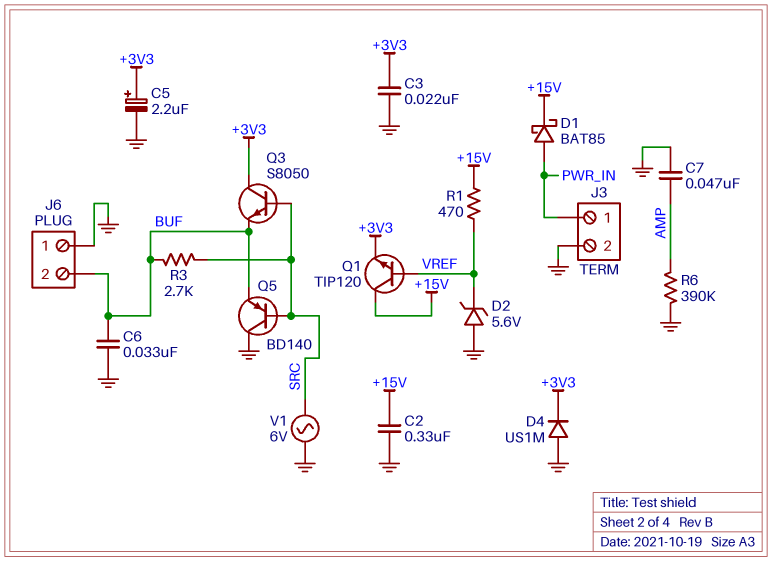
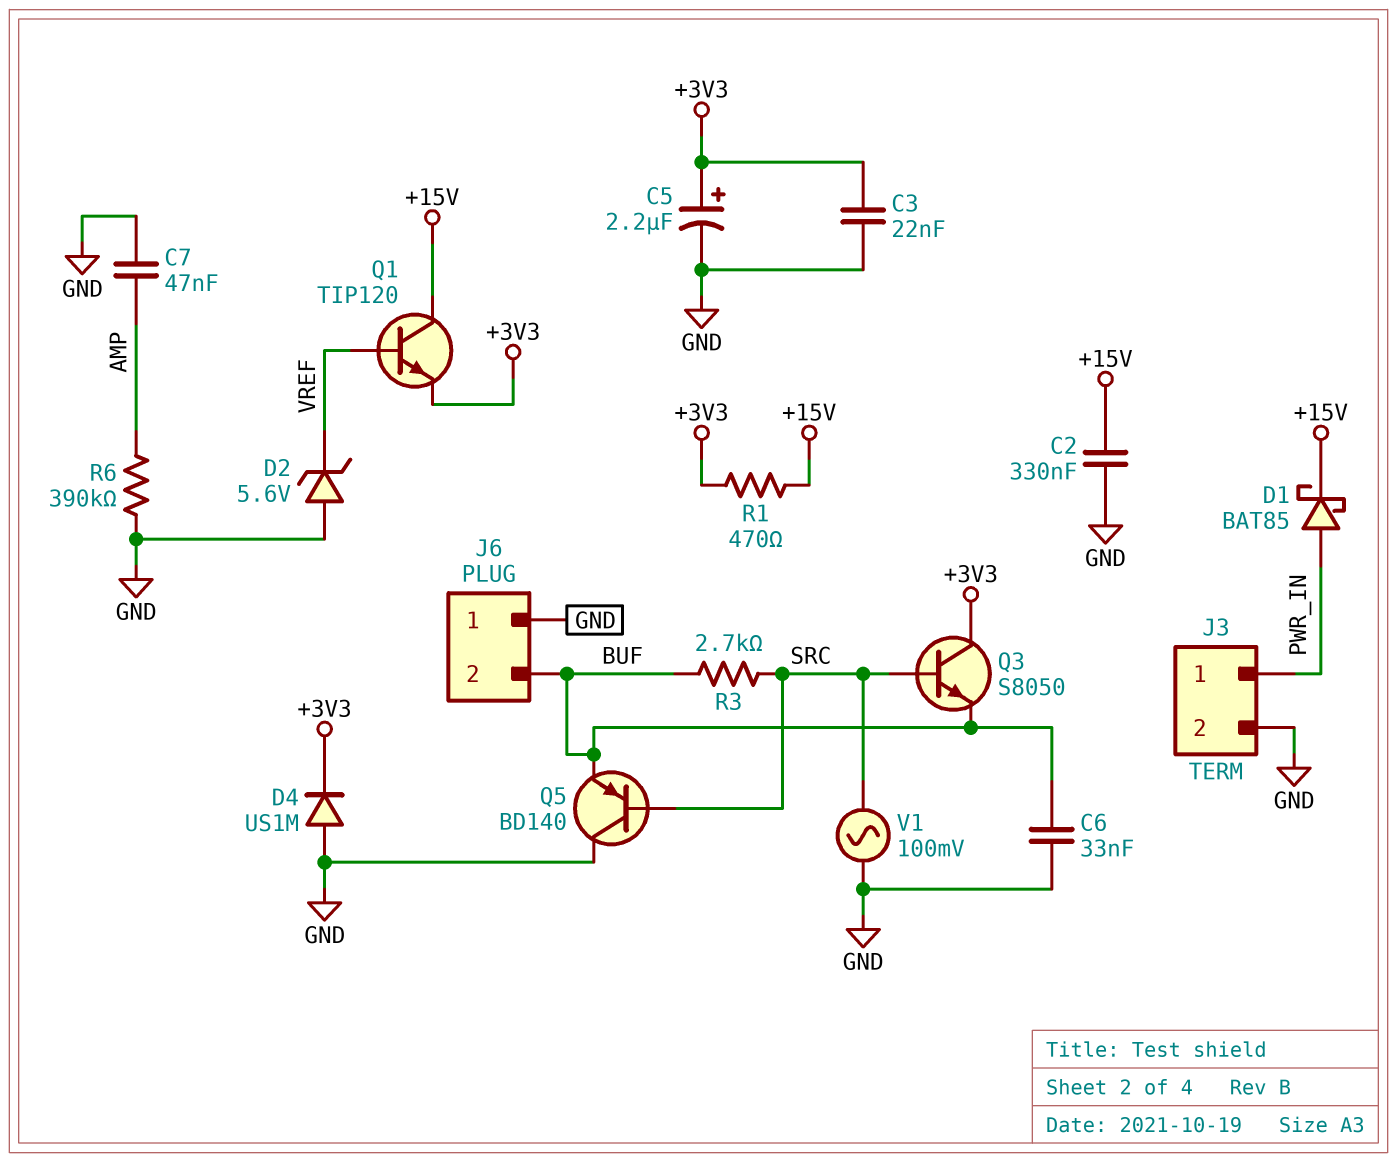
R1: 470 (+15V, VREF) -> 470 (+3V3, +15V)
V1: AC 6V (GND, SRC) -> AC 100mV (GND, SRC)

